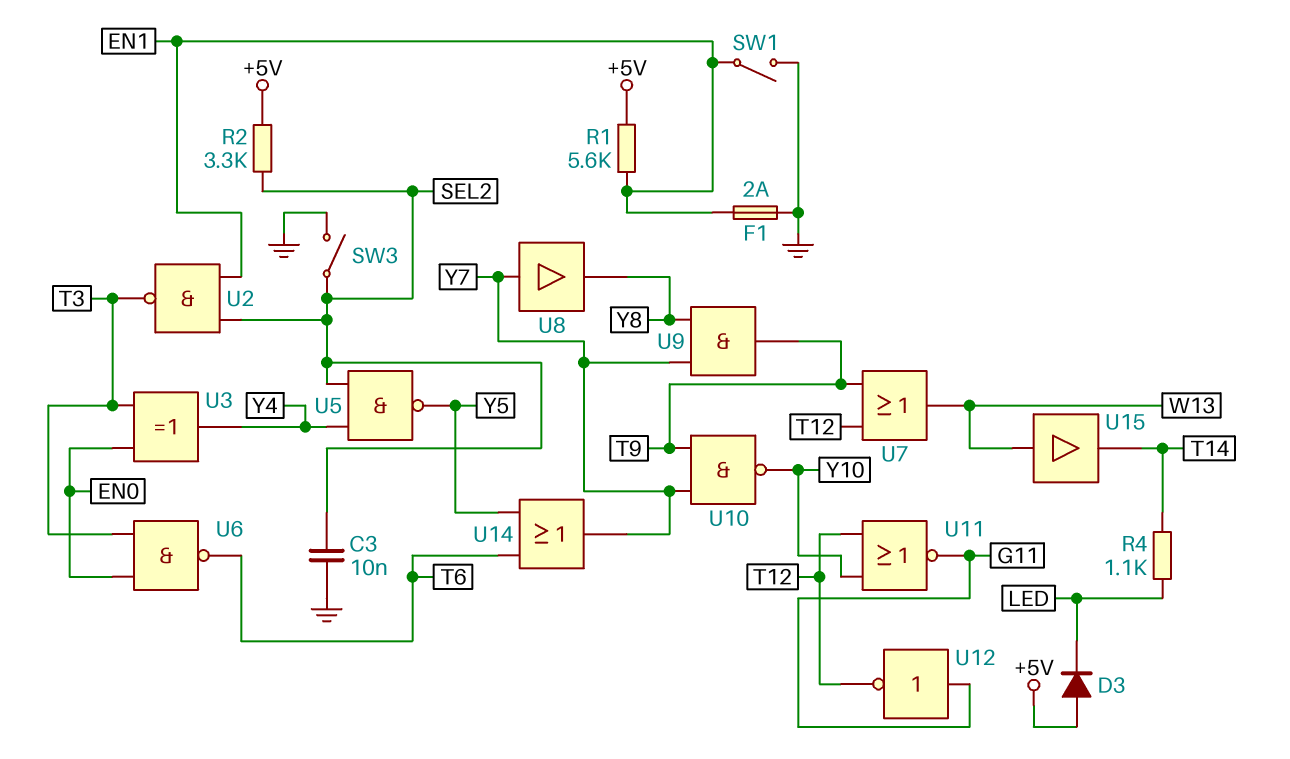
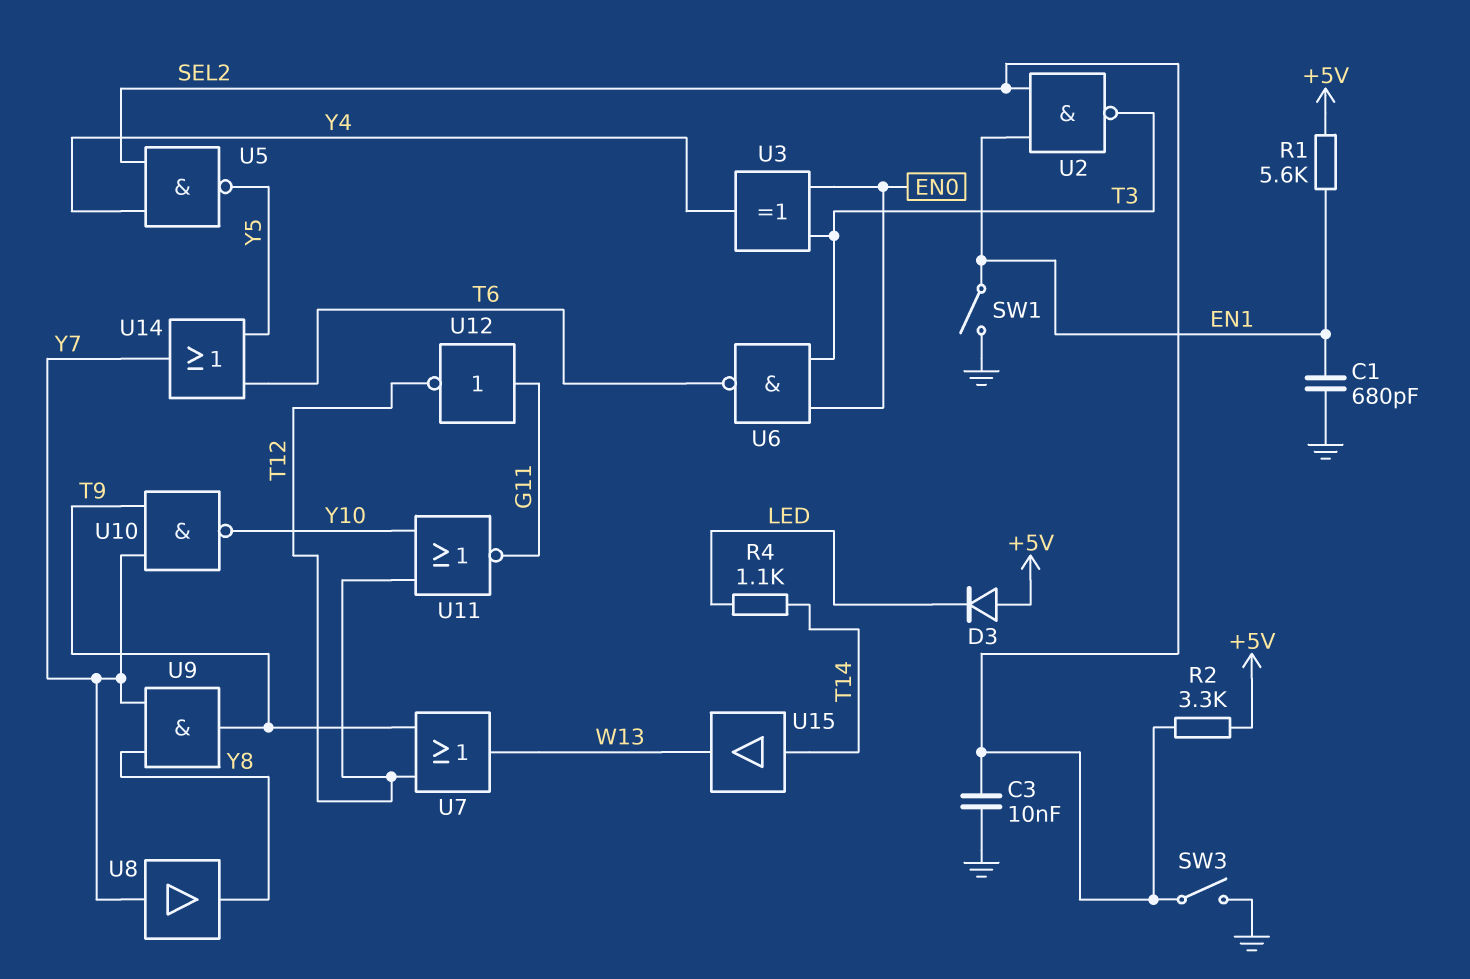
C1: none -> 680pF (EN1, GND)
F1: 2A (EN1, GND) -> none
U15: buffer (in W13, out T14) -> buffer (in T14, out W13)

